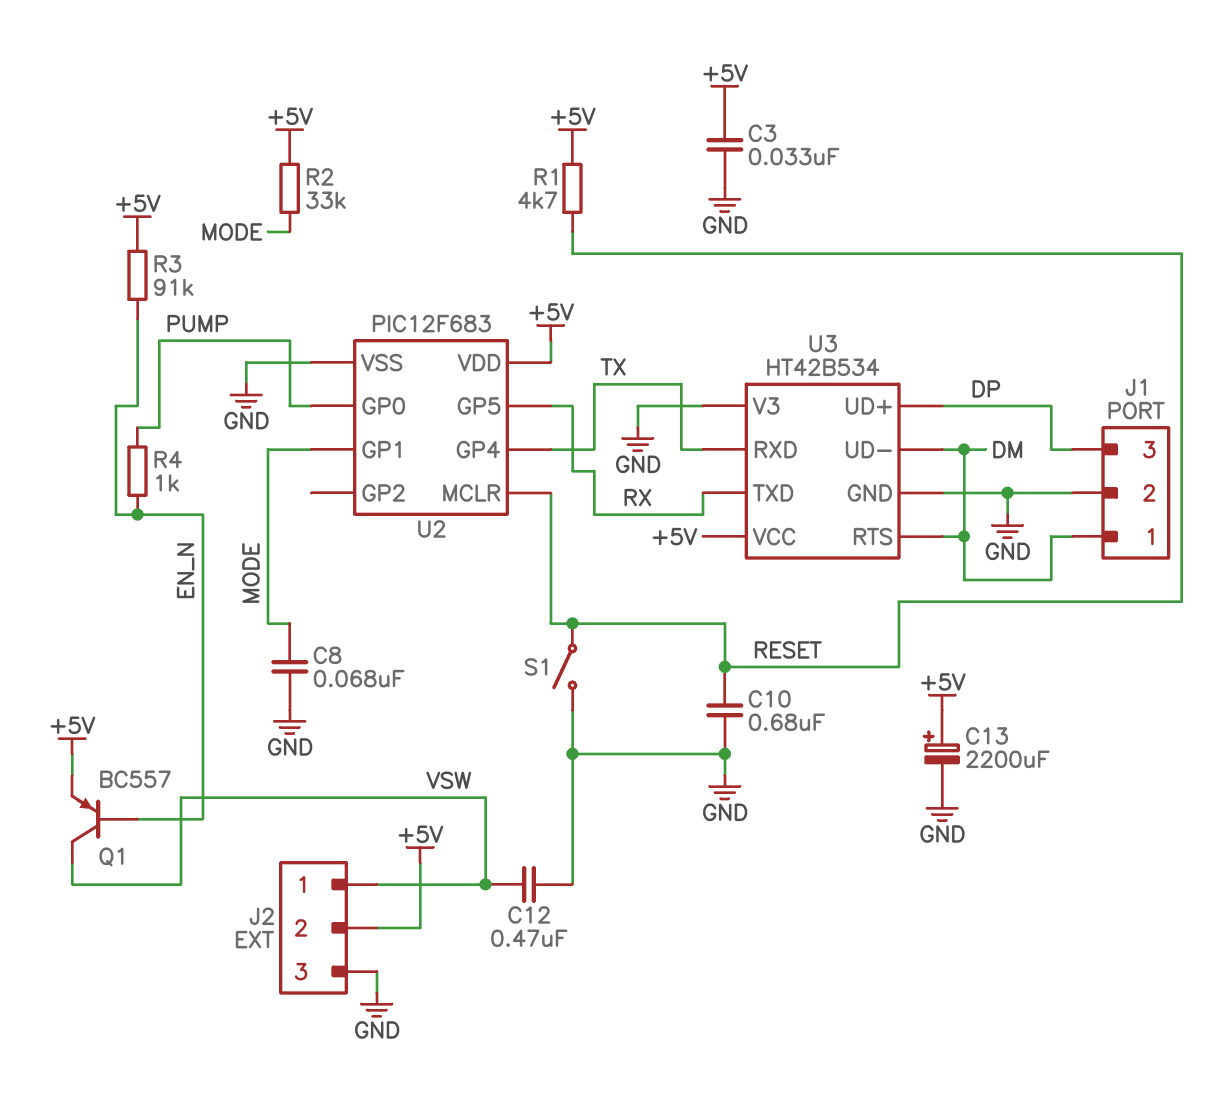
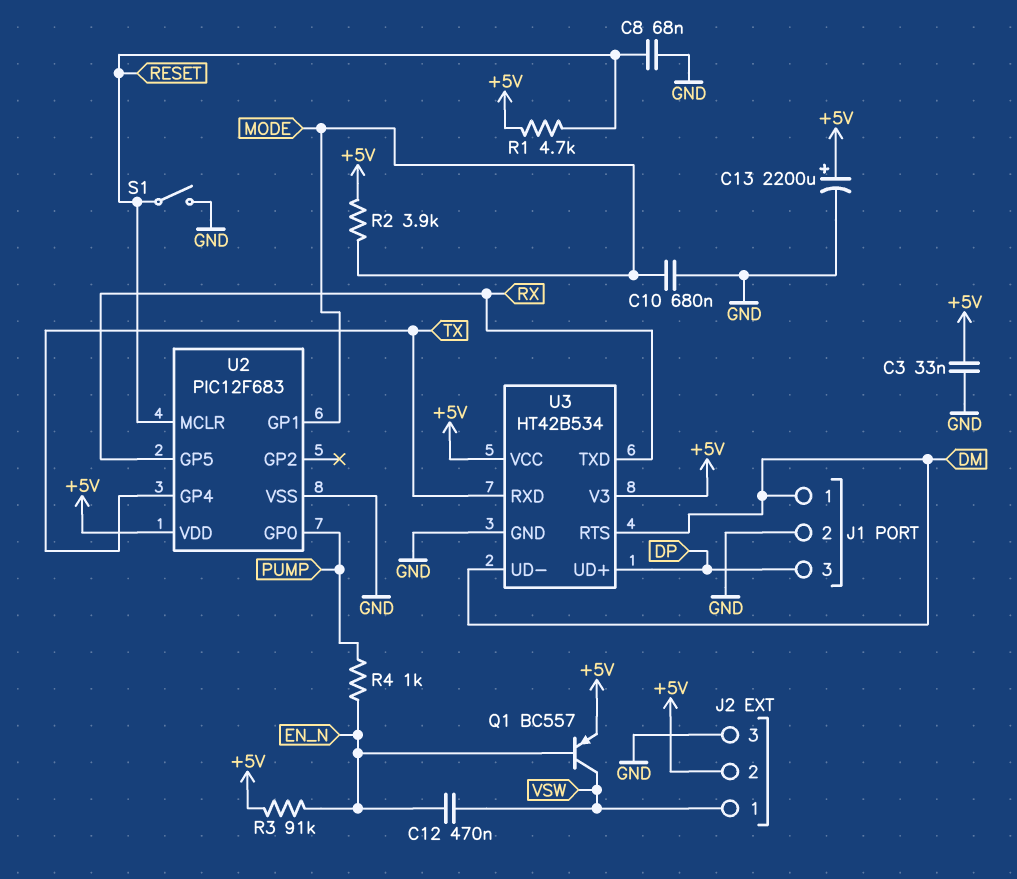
C8: 68nF (GND, MODE) -> 68nF (GND, RESET)
C10: 680nF (GND, RESET) -> 680nF (GND, MODE)
C12: 470nF (GND, VSW) -> 470nF (EN_N, VSW)
R2: 33k (+5V, MODE) -> 3.9k (+5V, MODE)
U3 pin V3: GND -> +5V

